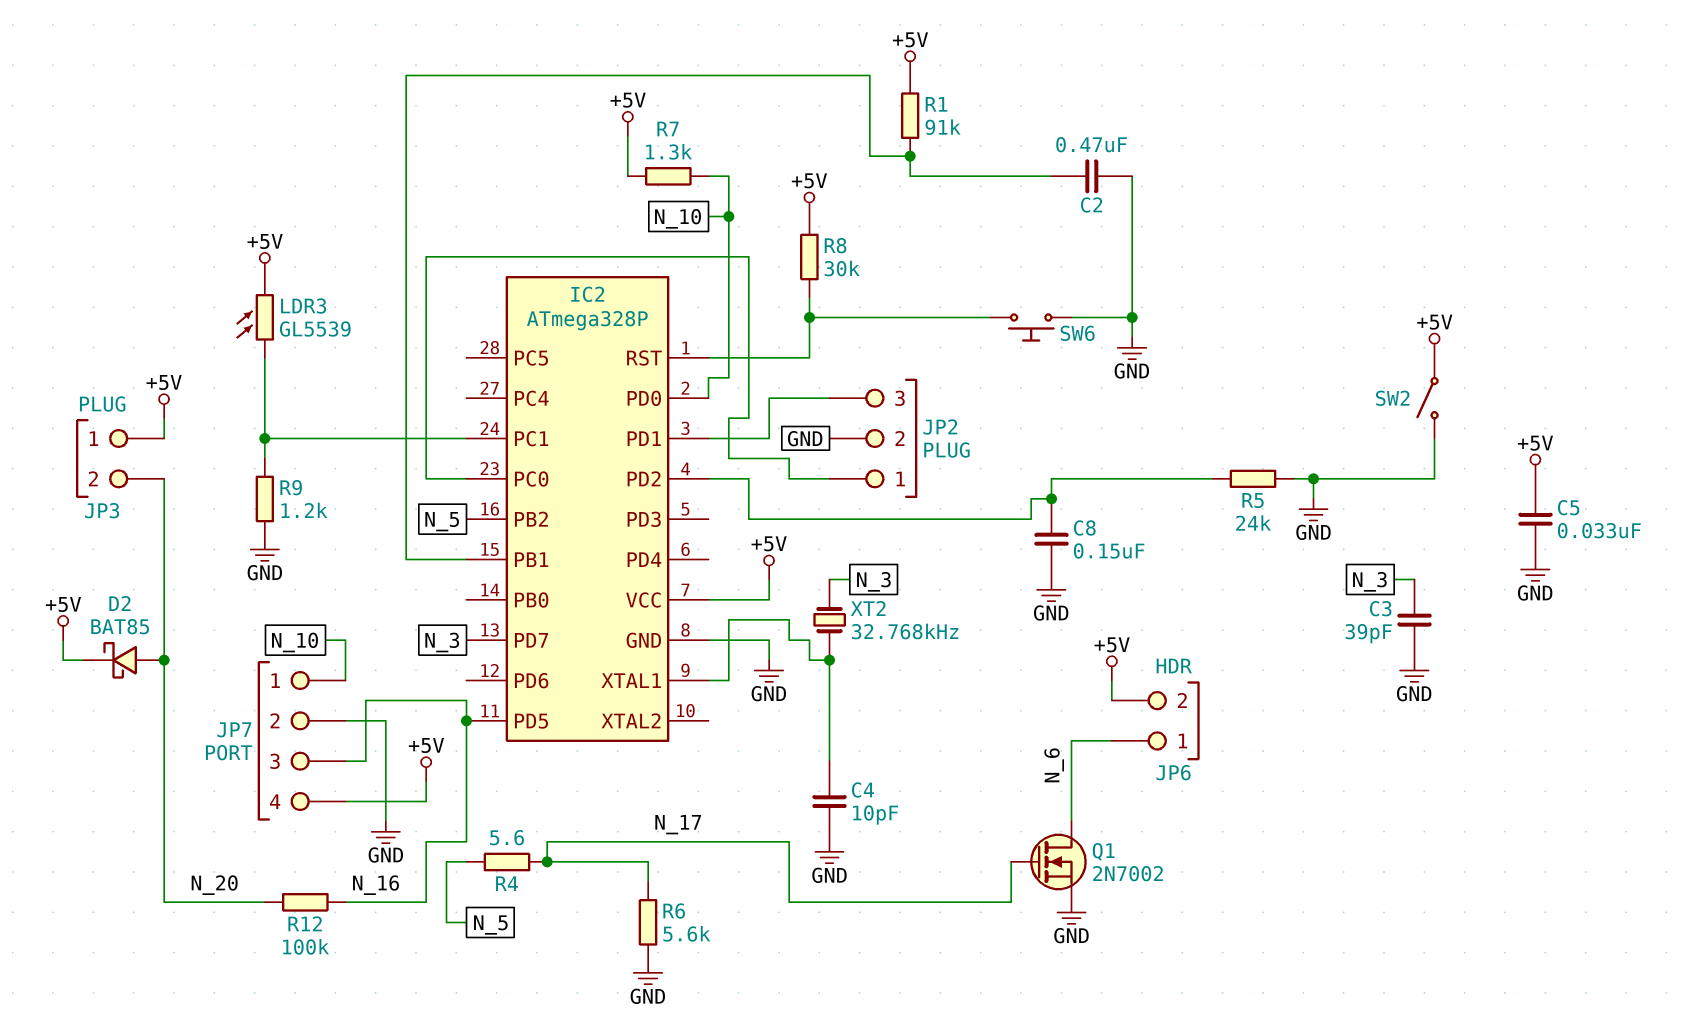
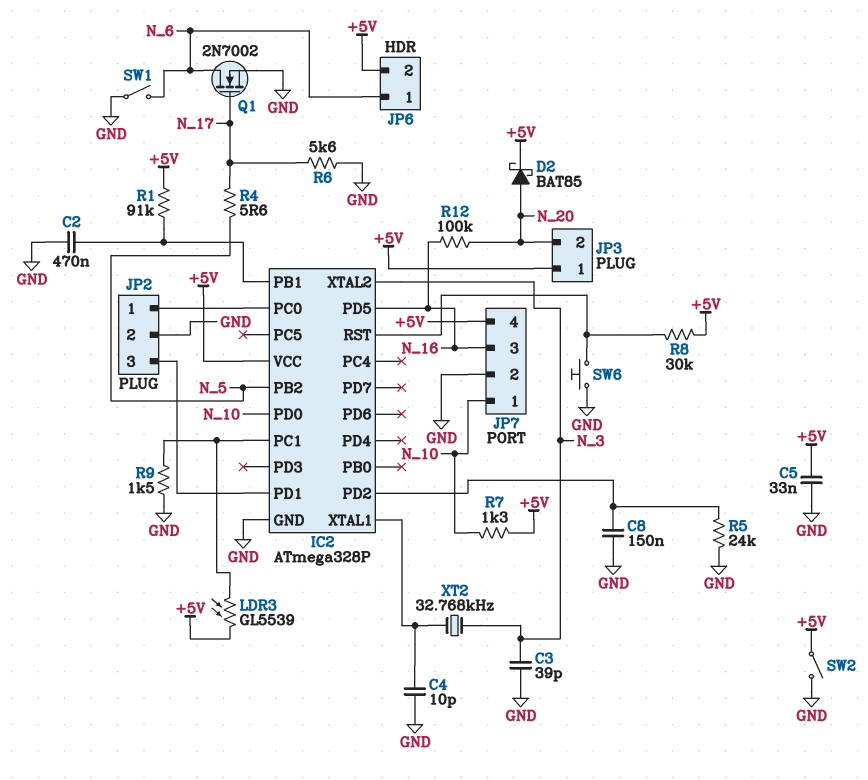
IC2 pin PD7: N_3 -> none
IC2 pin XTAL2: none -> N_3
R9: 1.2k (GND, IC2/PC1) -> 1.5k (GND, IC2/PC1)
SW1: none -> switch (GND, N_6)

